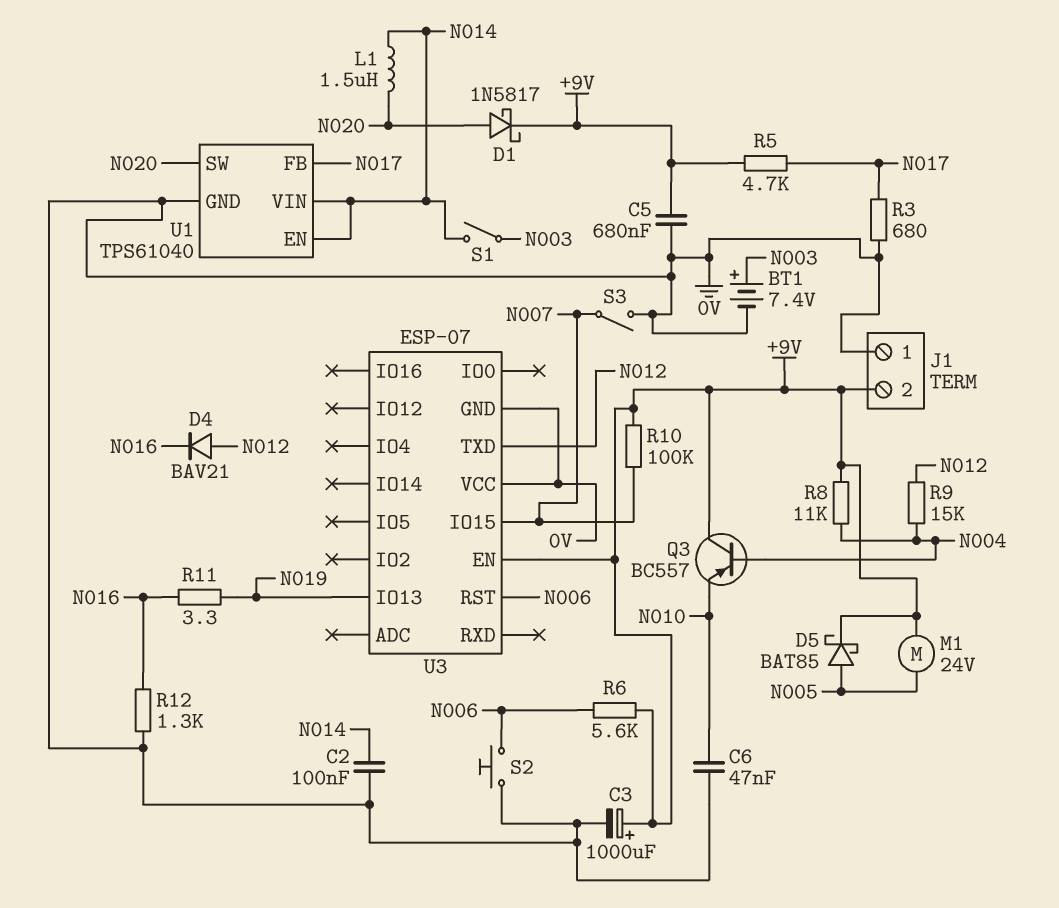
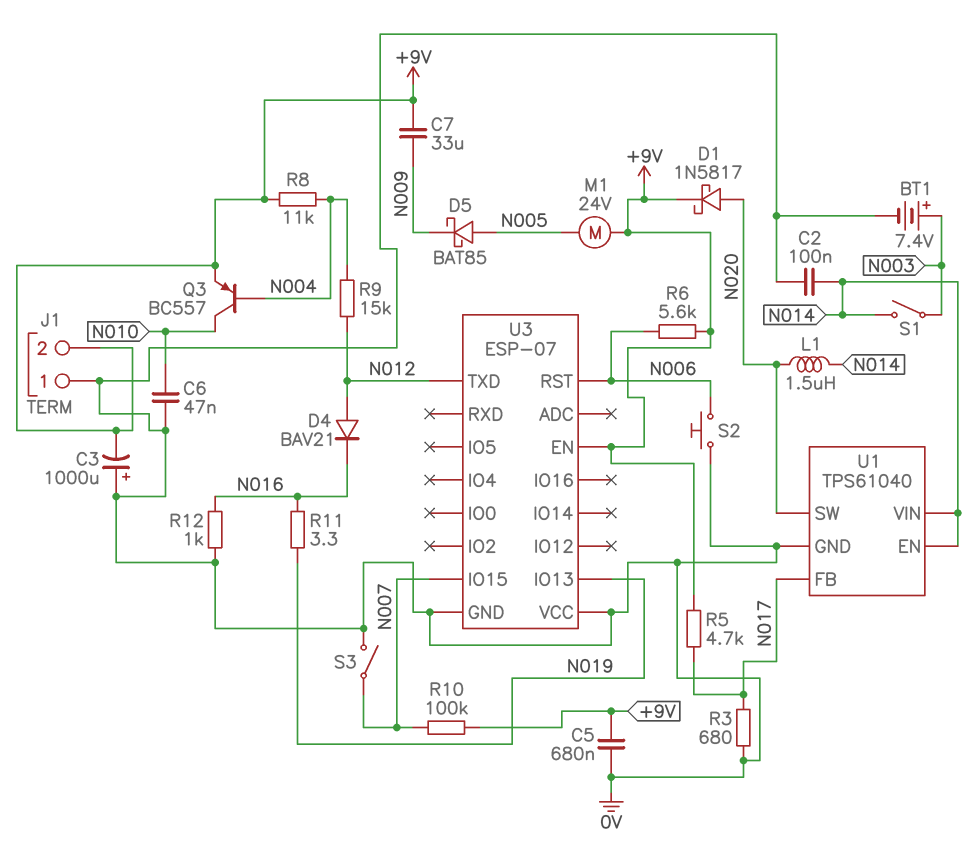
C3: 1000uF (plus +9V, minus 0V) -> 1000uF (plus 0V, minus +9V)
C7: none -> 33uF (+9V, N009)
D5: schottky BAT85 (A N005, K +9V) -> schottky BAT85 (A N005, K N009)
Q3: PNP BC557 (B N004, C +9V, E N010) -> PNP BC557 (B N004, C N010, E +9V)
R12: 1.3k (0V, N016) -> 1k (0V, N016)

